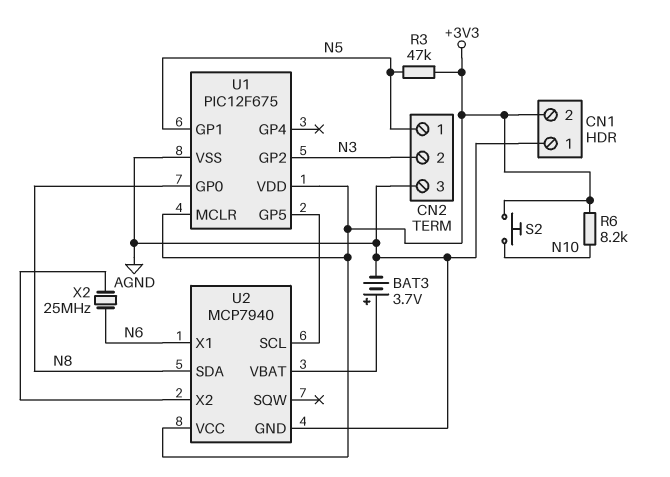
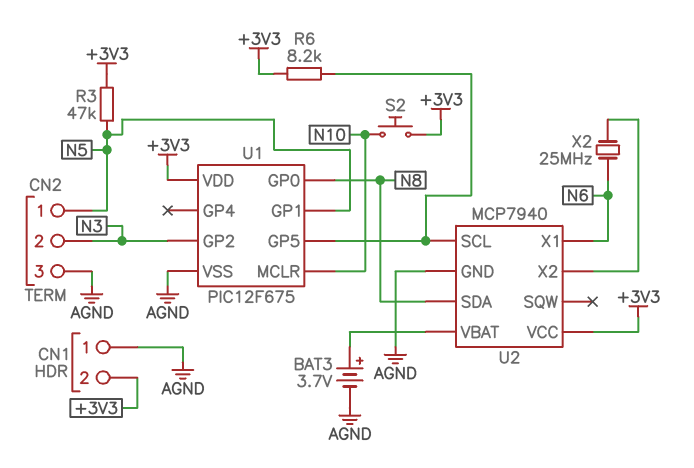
R6: 8.2k (+3V3, N10) -> 8.2k (+3V3, U1/GP5)
U1 pin MCLR: +3V3 -> N10

